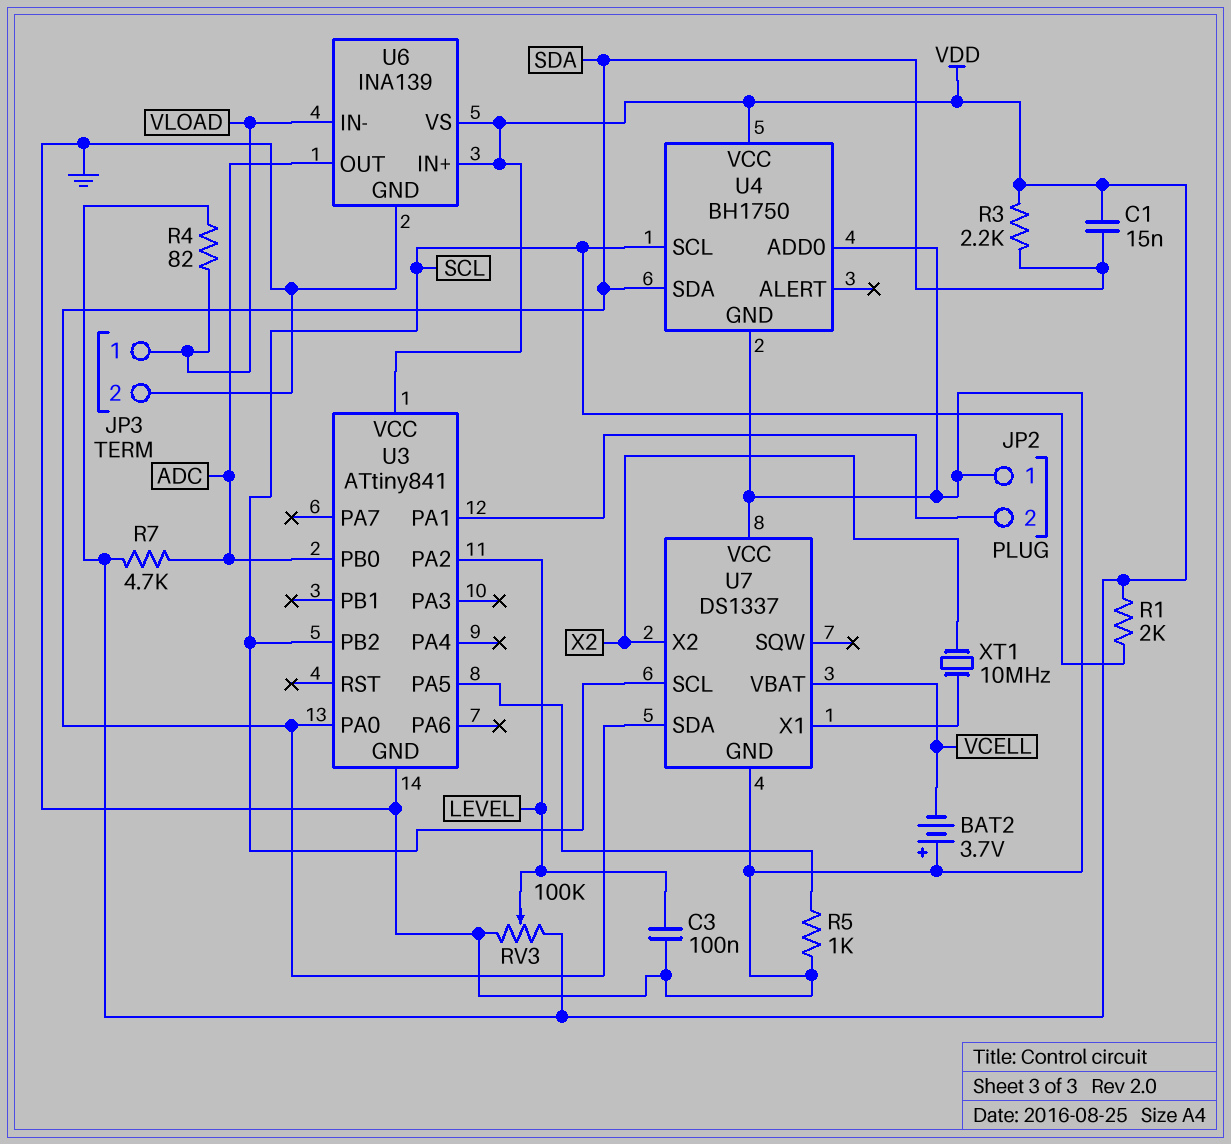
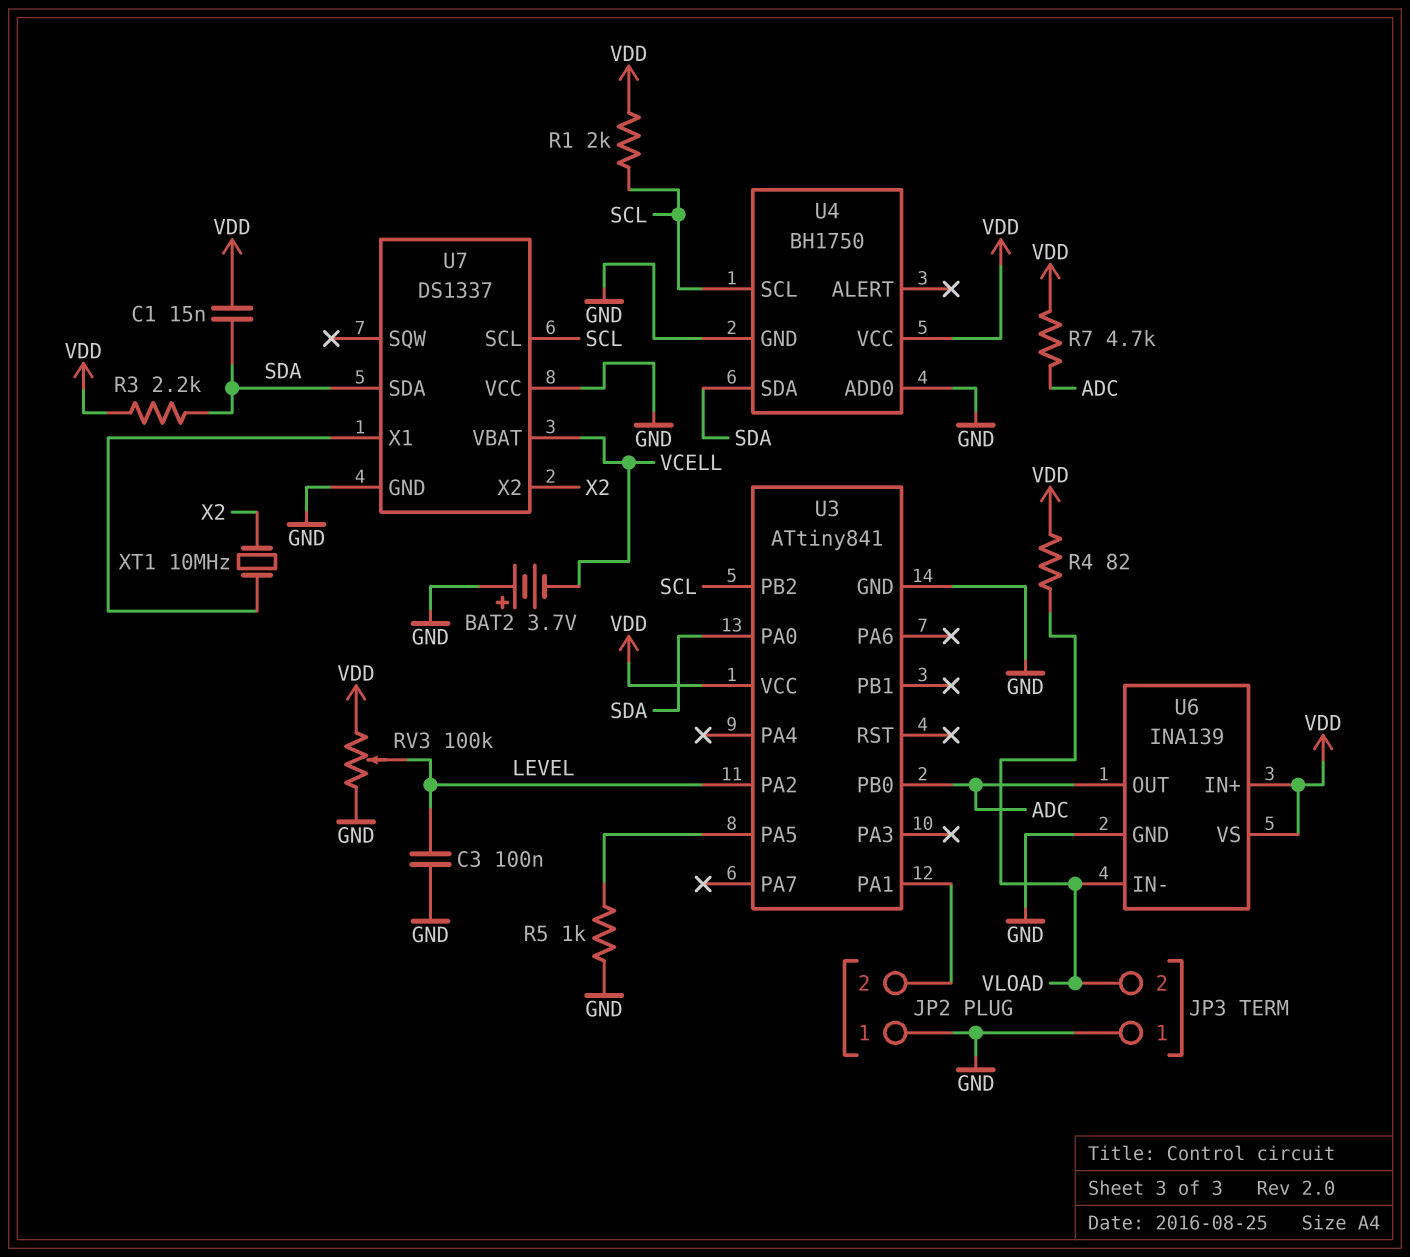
JP3 pin 1: VLOAD -> GND
JP3 pin 2: GND -> VLOAD

